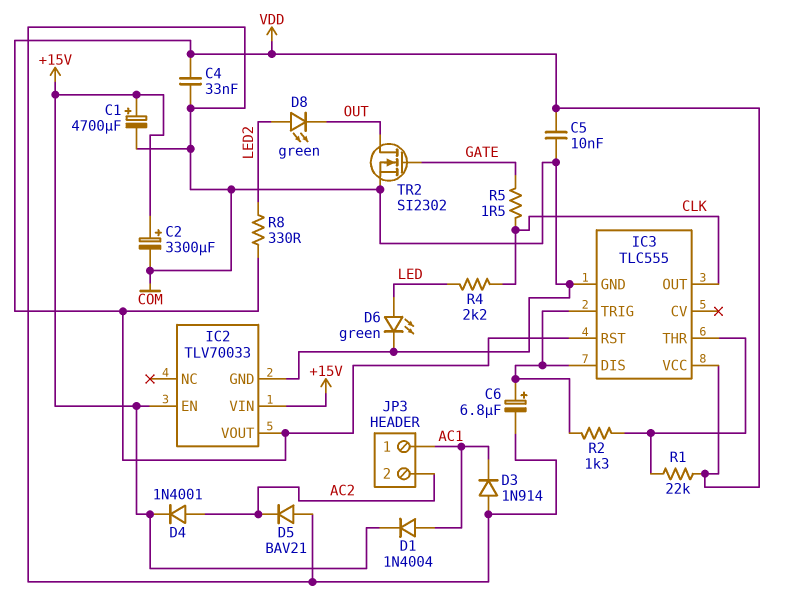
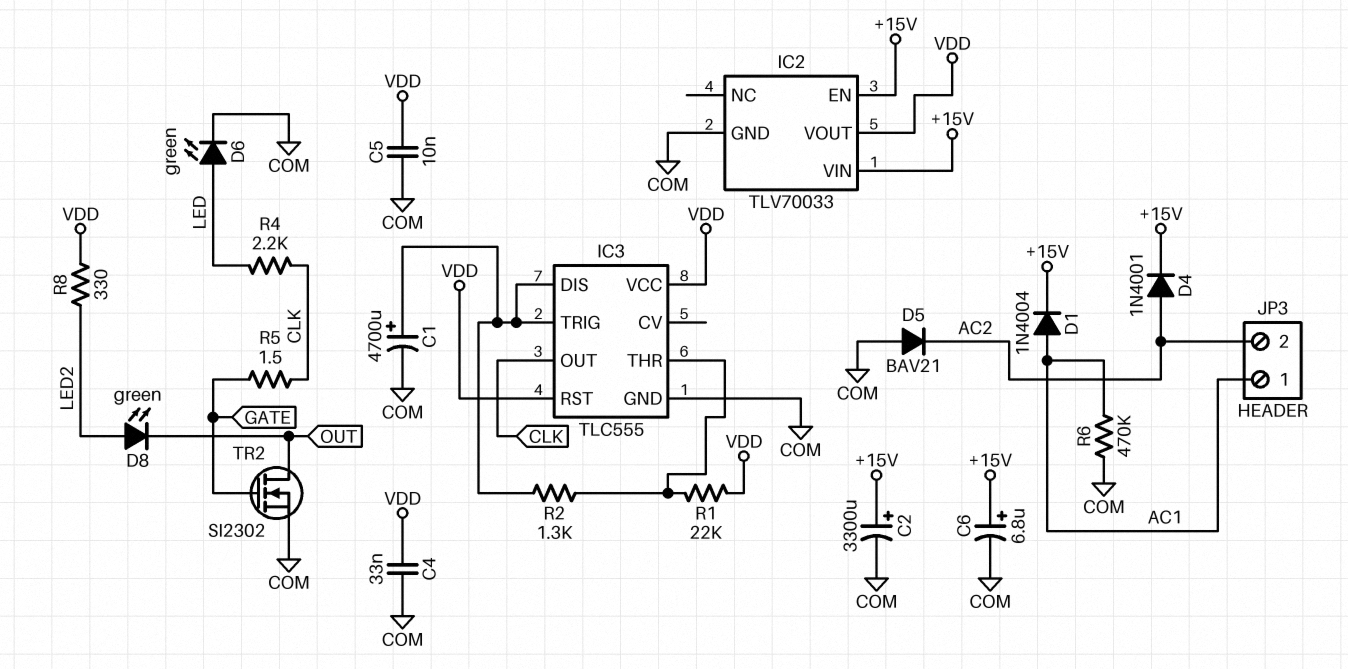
C1: 4700uF (plus +15V, minus COM) -> 4700uF (plus IC3/DIS, minus COM)
C6: 6.8uF (plus IC3/DIS, minus COM) -> 6.8uF (plus +15V, minus COM)
D3: diode 1N914 (A COM, K AC1) -> none
R6: none -> 470k (AC1, COM)

